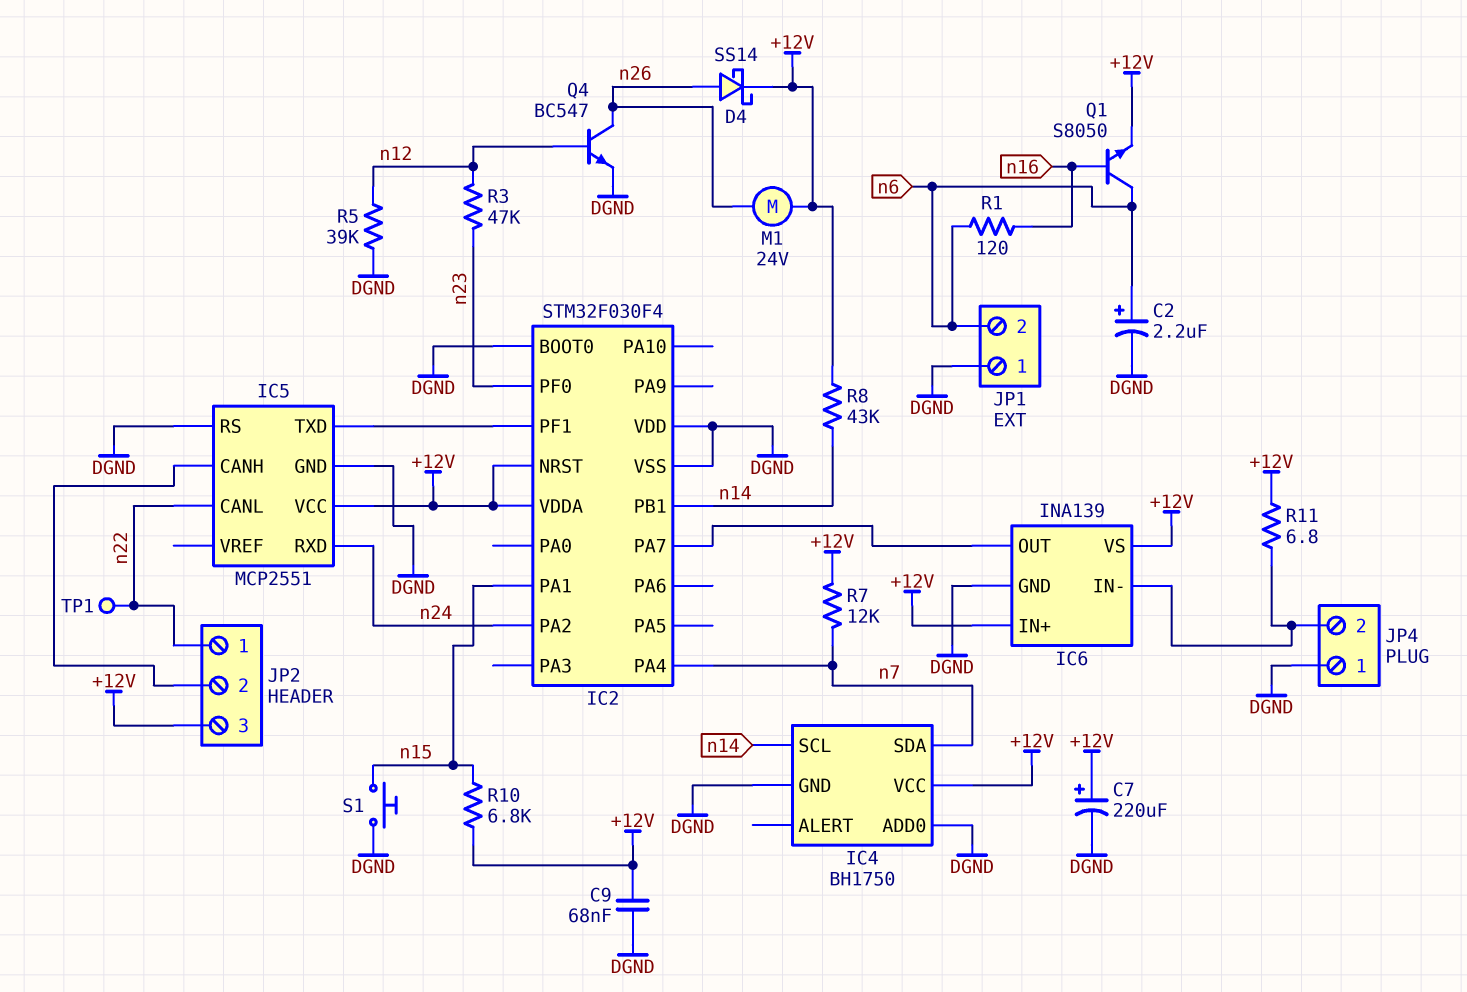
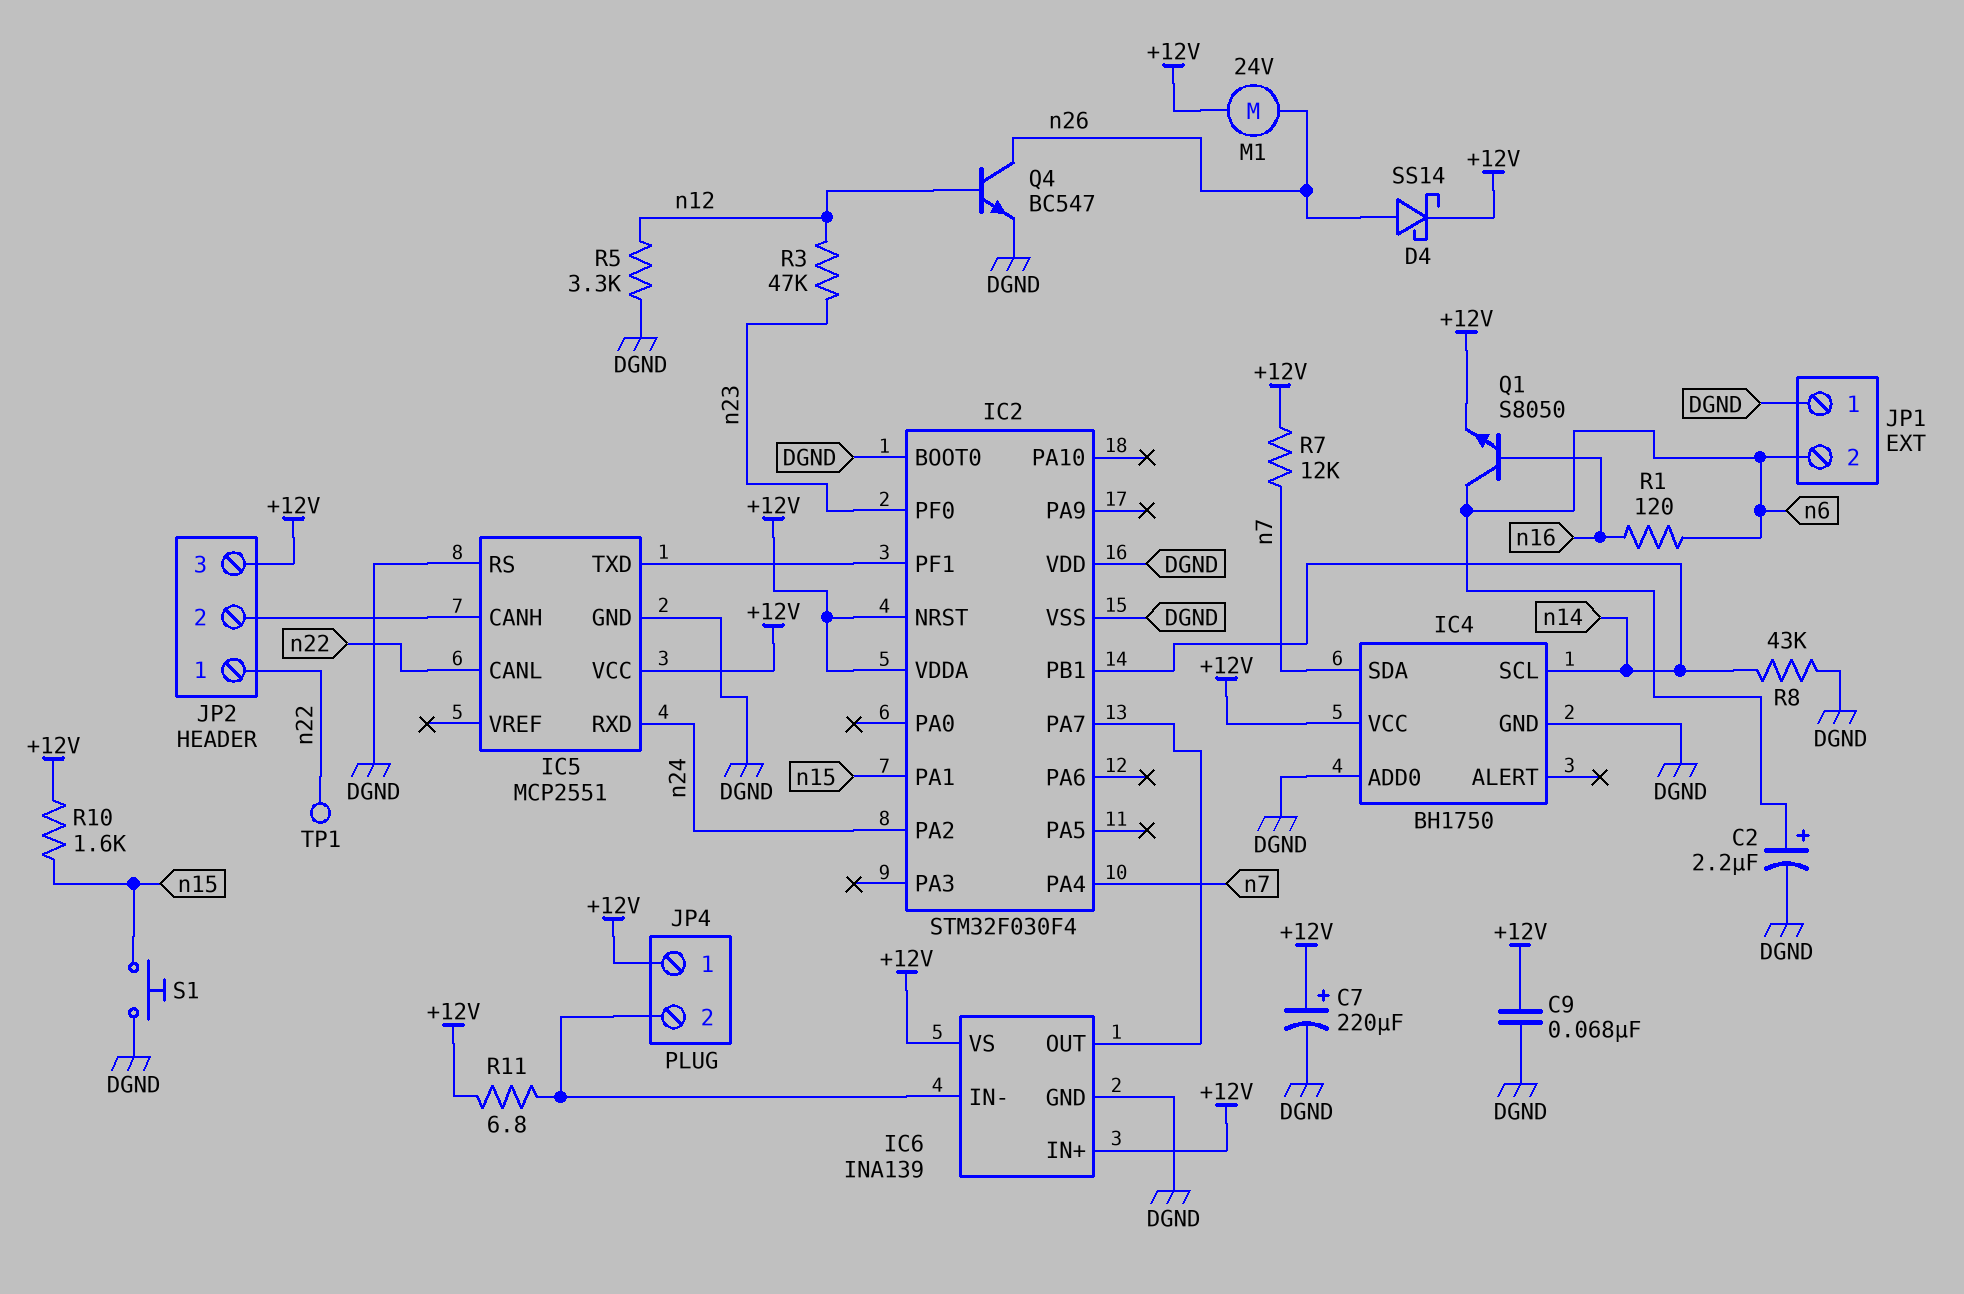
JP4 pin 1: DGND -> +12V
R5: 39k (DGND, n12) -> 3.3k (DGND, n12)
R8: 43k (+12V, n14) -> 43k (DGND, n14)
R10: 6.8k (+12V, n15) -> 1.6k (+12V, n15)

